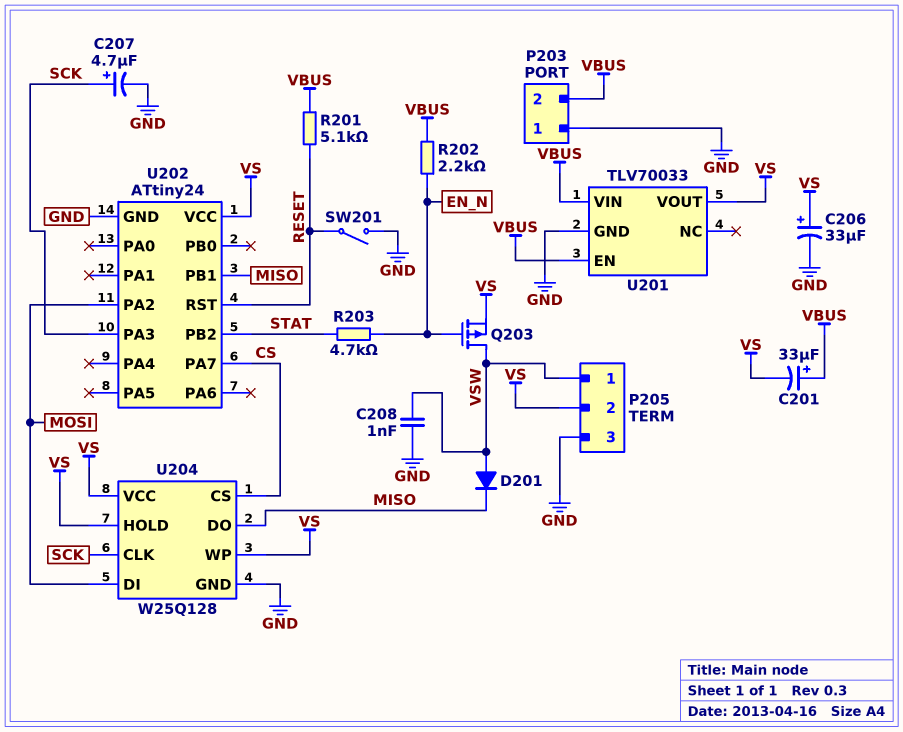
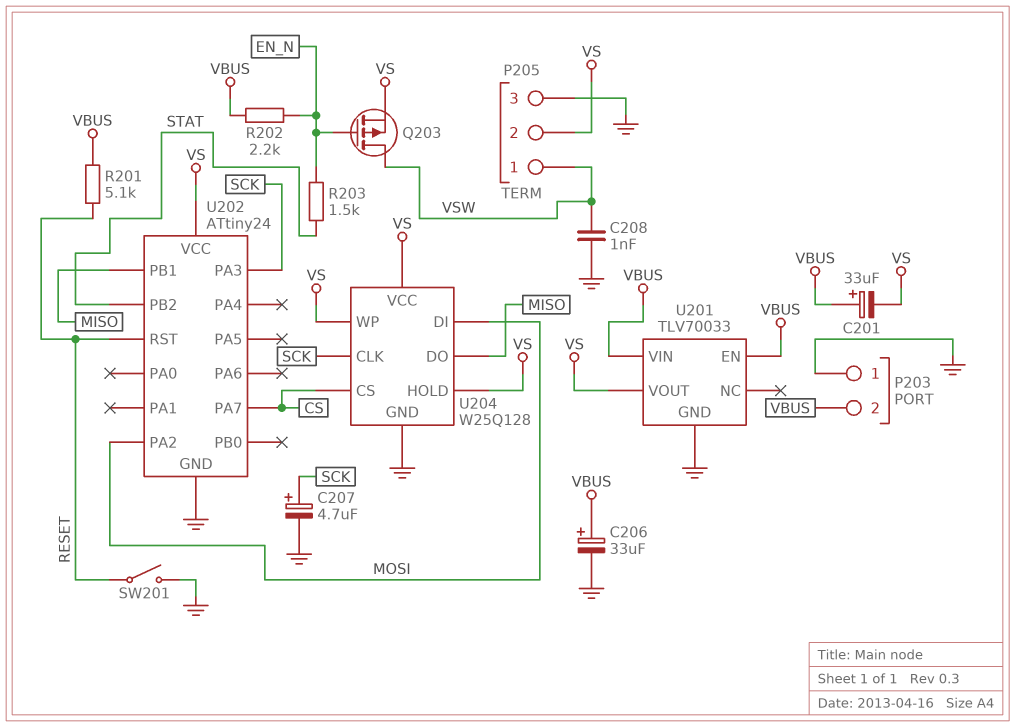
C206: 33uF (plus VS, minus GND) -> 33uF (plus VBUS, minus GND)
D201: diode (A VSW, K MISO) -> none
R203: 4.7k (EN_N, STAT) -> 1.5k (EN_N, STAT)

